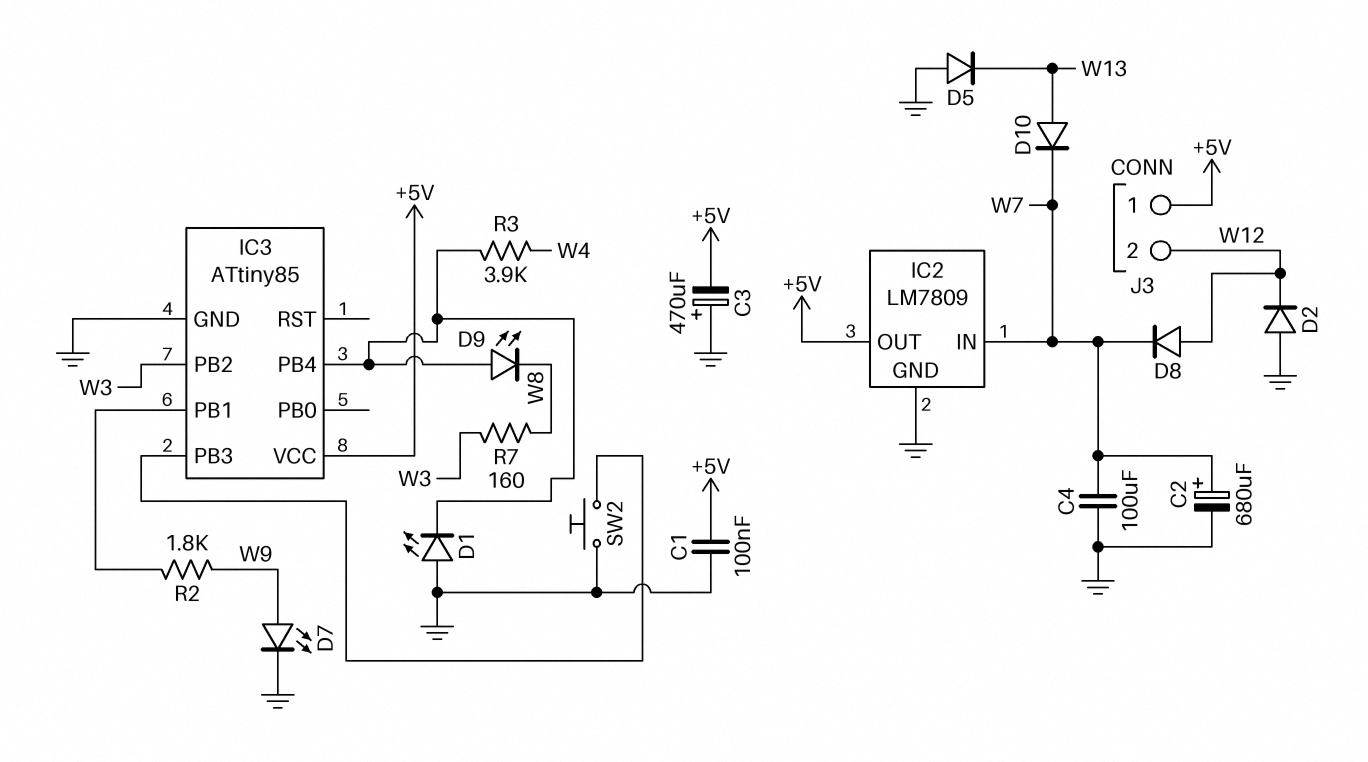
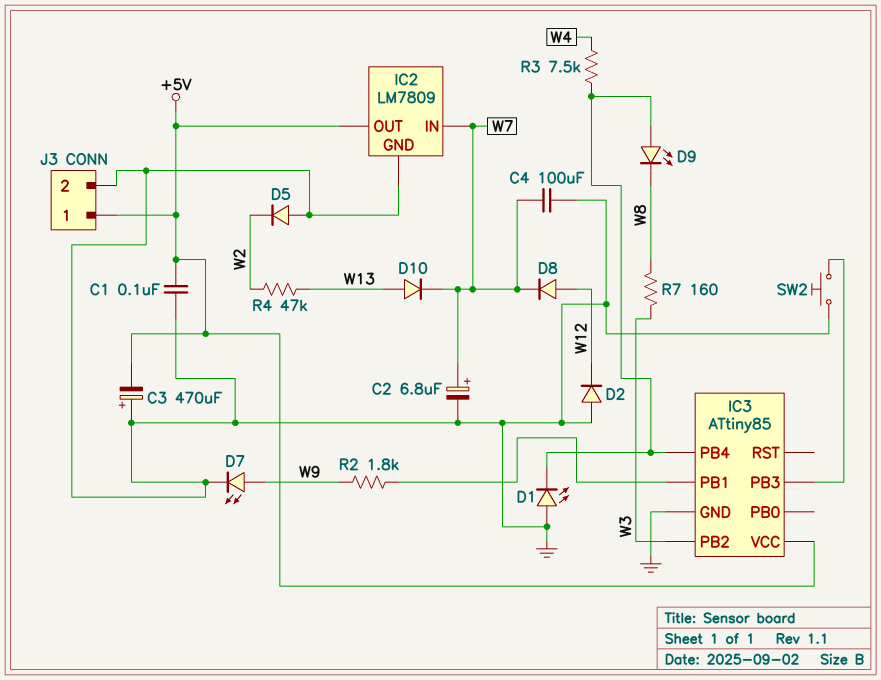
C2: 680uF (plus W7, minus GND) -> 6.8uF (plus W7, minus GND)
D5: diode (A GND, K W13) -> diode (A GND, K W2)
J3 pin 2: W12 -> GND
R3: 3.9k (IC3/PB4, W4) -> 7.5k (IC3/PB4, W4)
R4: none -> 47k (W2, W13)

